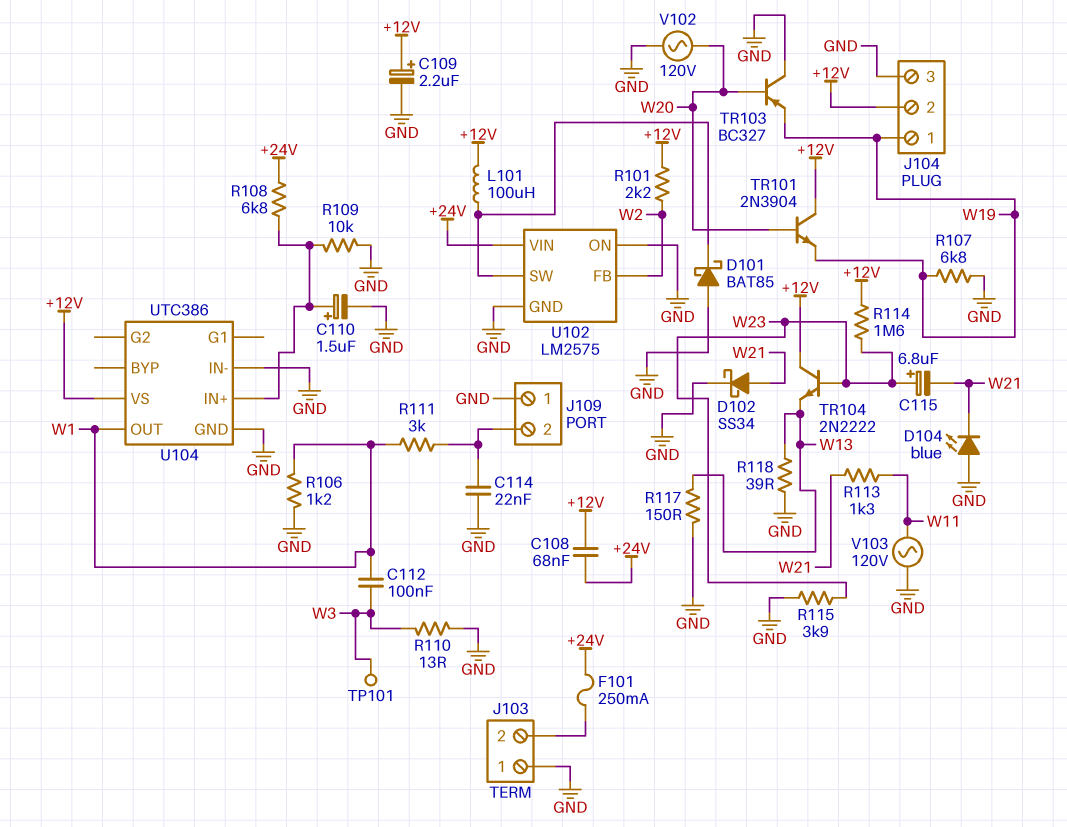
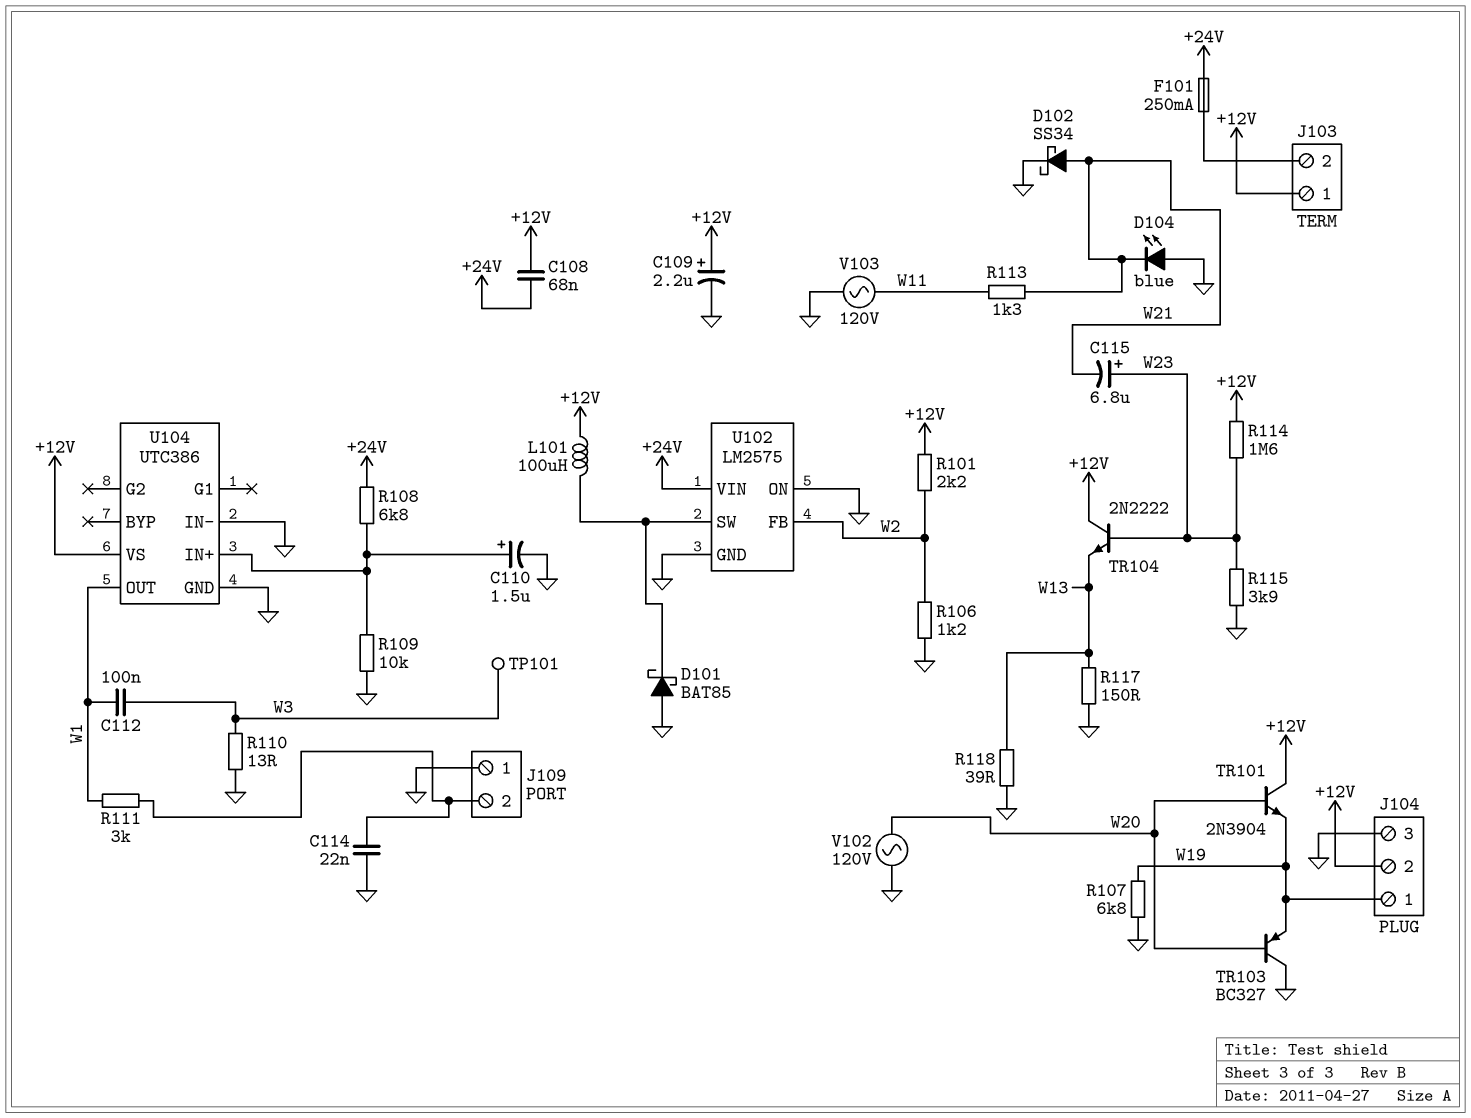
J103 pin 1: GND -> +12V
R106: 1.2k (GND, W1) -> 1.2k (GND, W2)

